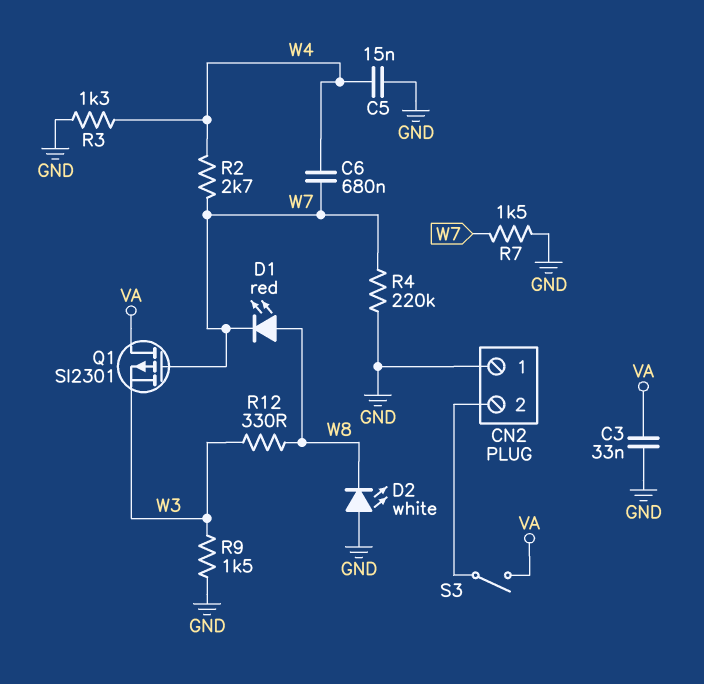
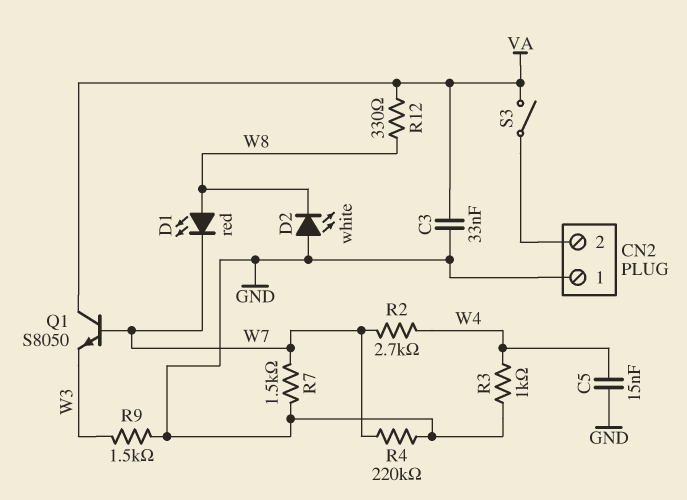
C6: 680nF (W4, W7) -> none
Q1: PMOS SI2301 (G W7, D VA, S W3) -> NPN S8050 (B W7, C VA, E W3)
R3: 1.3k (GND, W4) -> 1k (GND, W4)
R12: 330 (W3, W8) -> 330 (VA, W8)

